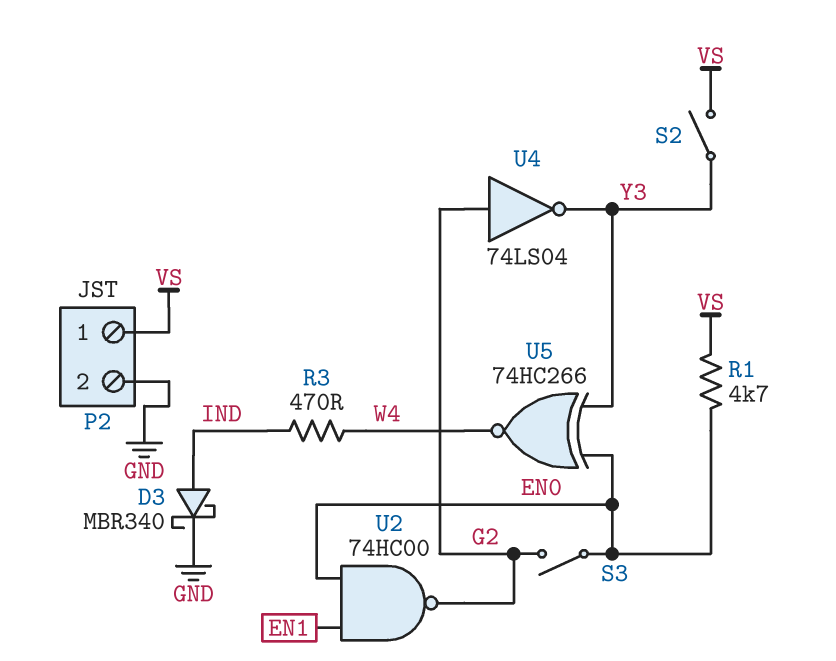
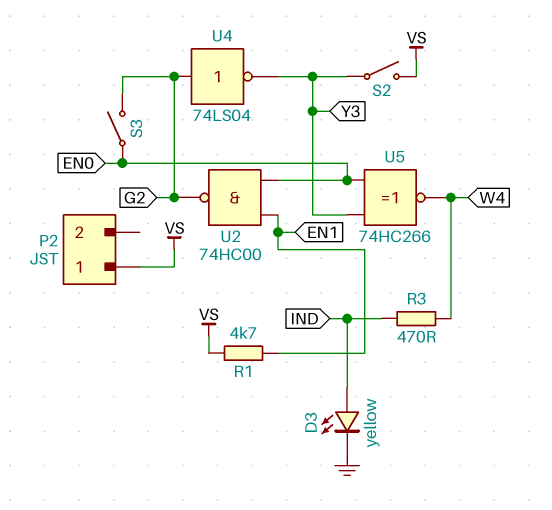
D3: schottky MBR340 (A IND, K GND) -> LED yellow (A IND, K GND)
P2 pin 2: GND -> none
R1: 4.7k (EN0, VS) -> 4.7k (EN1, VS)

